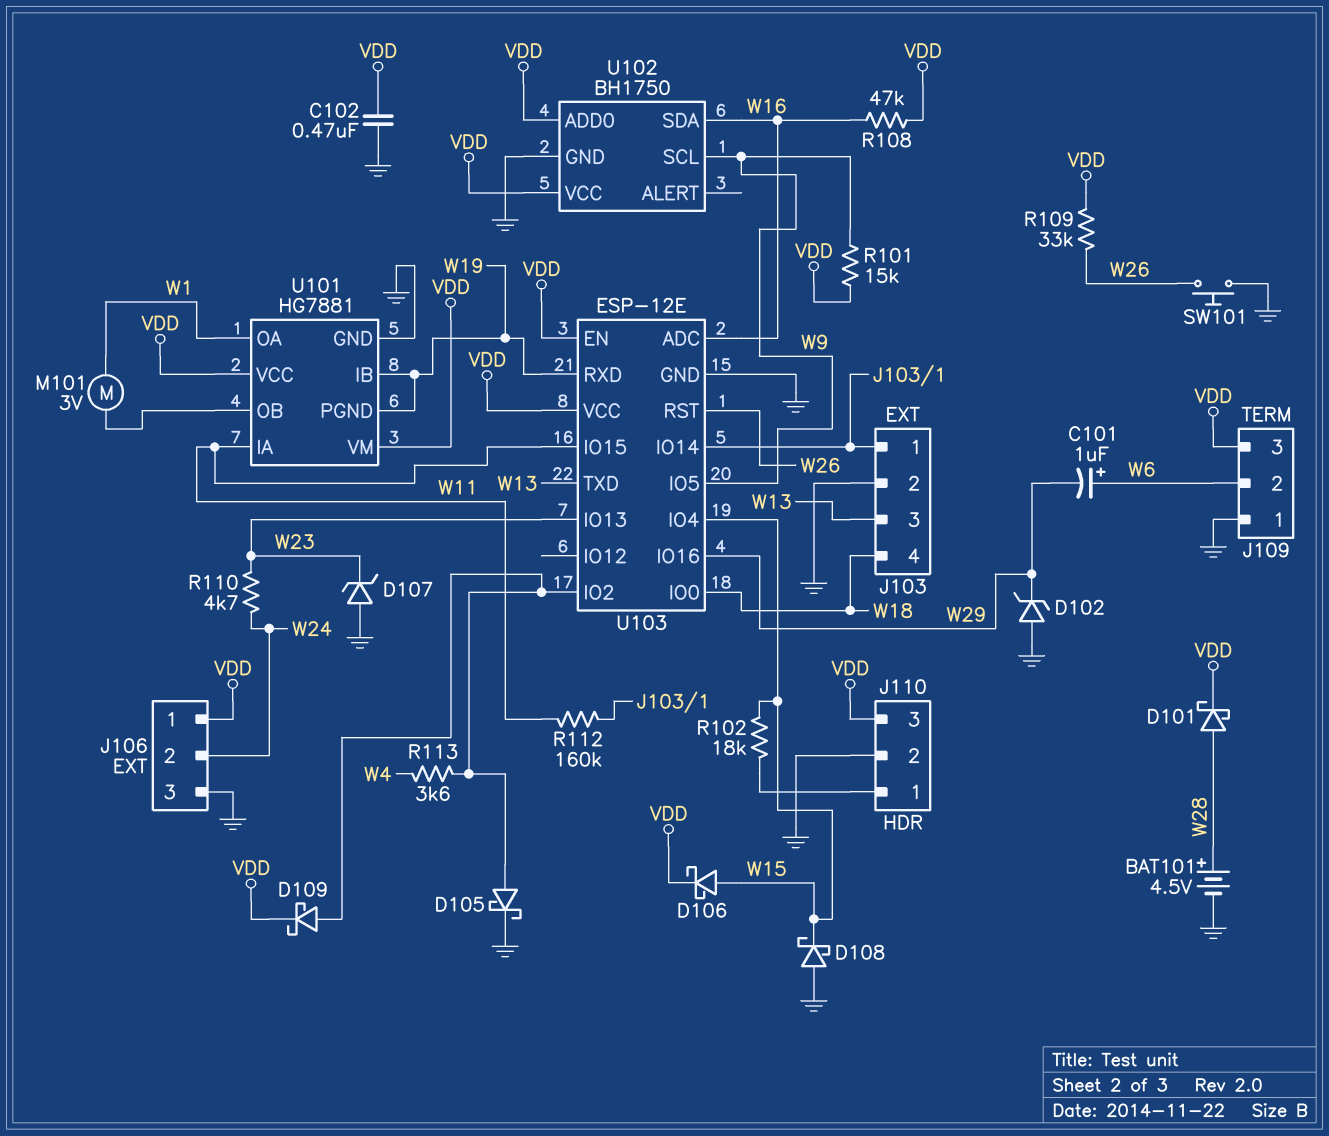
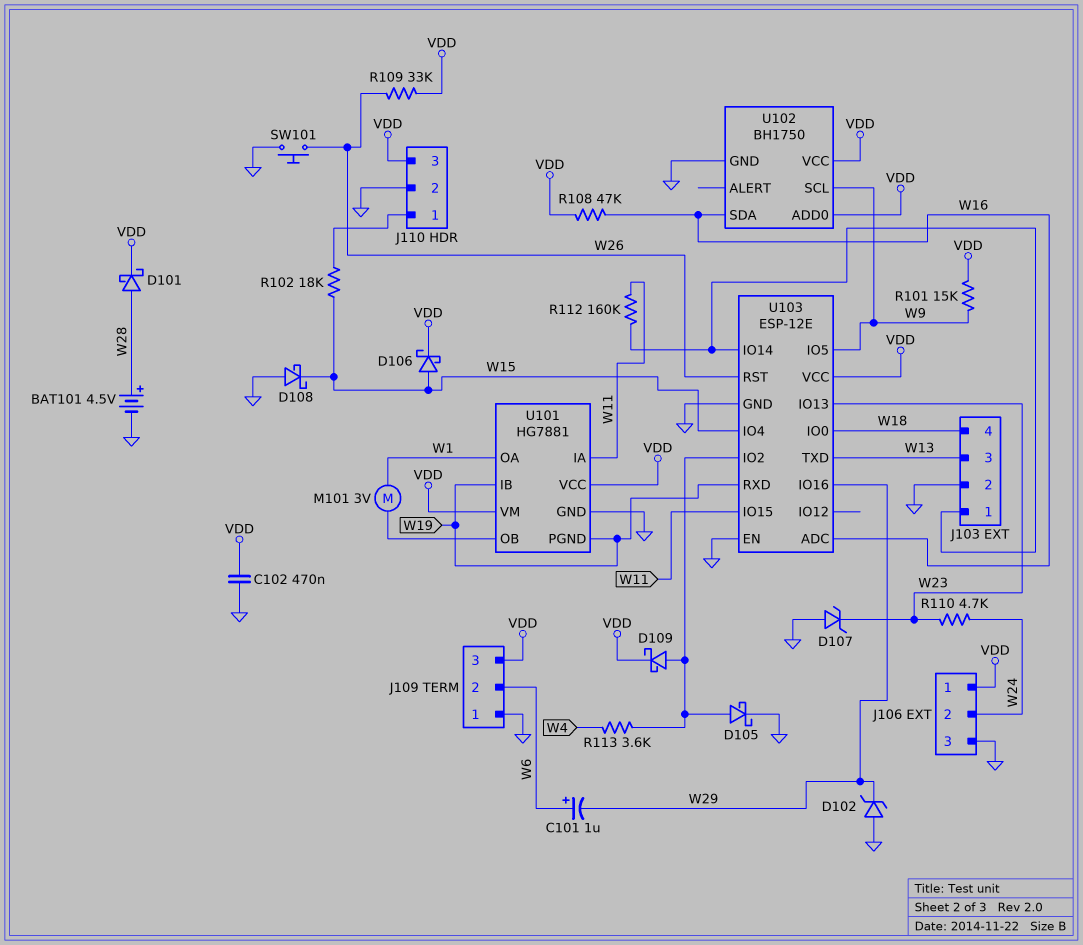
U103 pin EN: VDD -> GND

